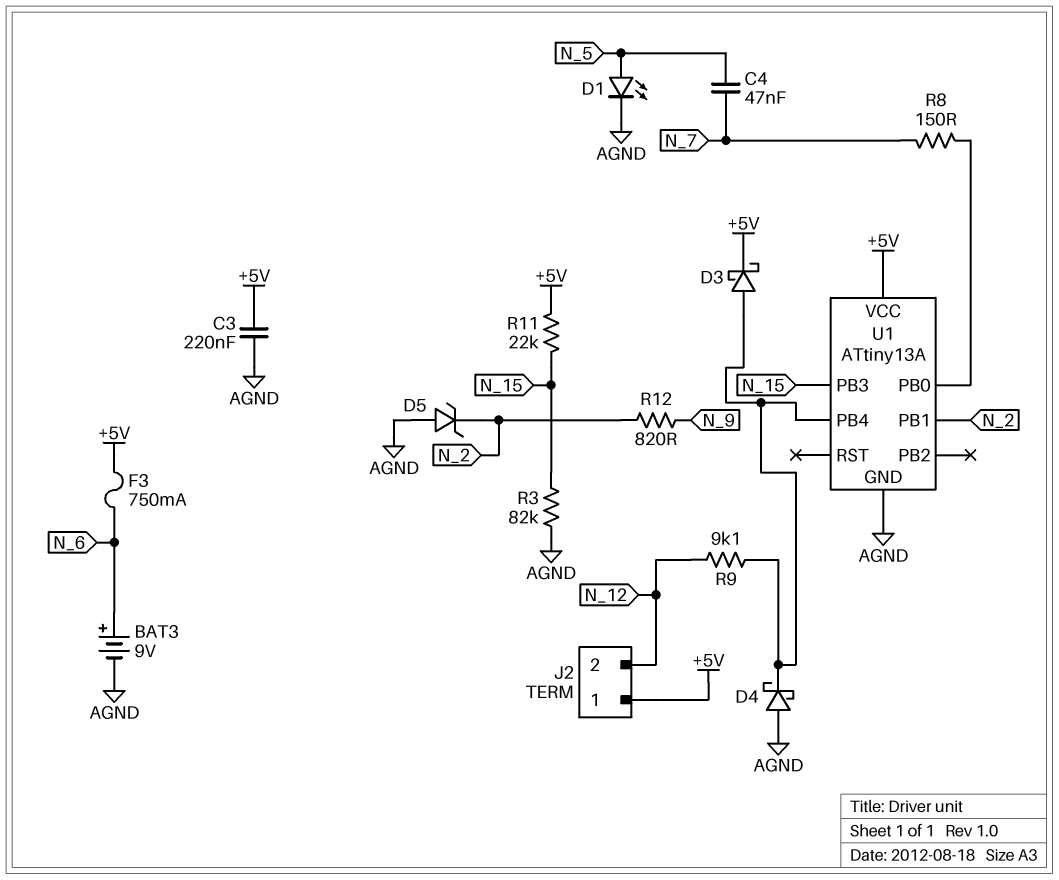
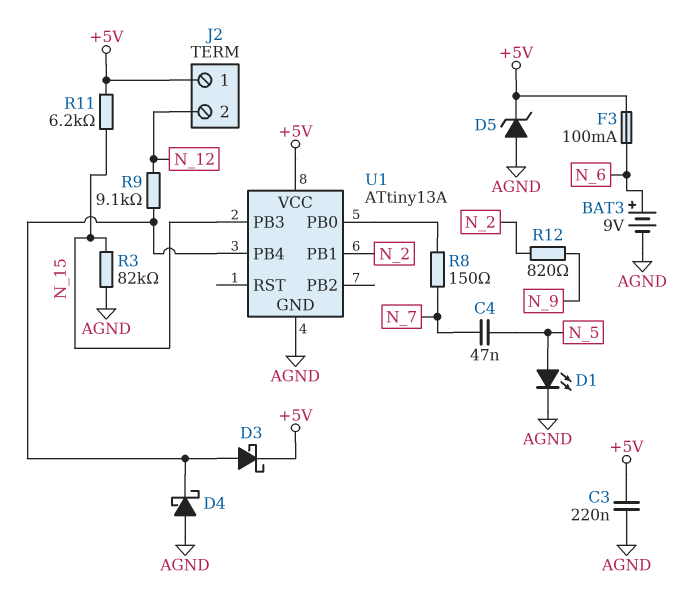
D5: zener (A AGND, K N_2) -> zener (A AGND, K +5V)
F3: 750mA (+5V, N_6) -> 100mA (+5V, N_6)
R11: 22k (+5V, N_15) -> 6.2k (+5V, N_15)

